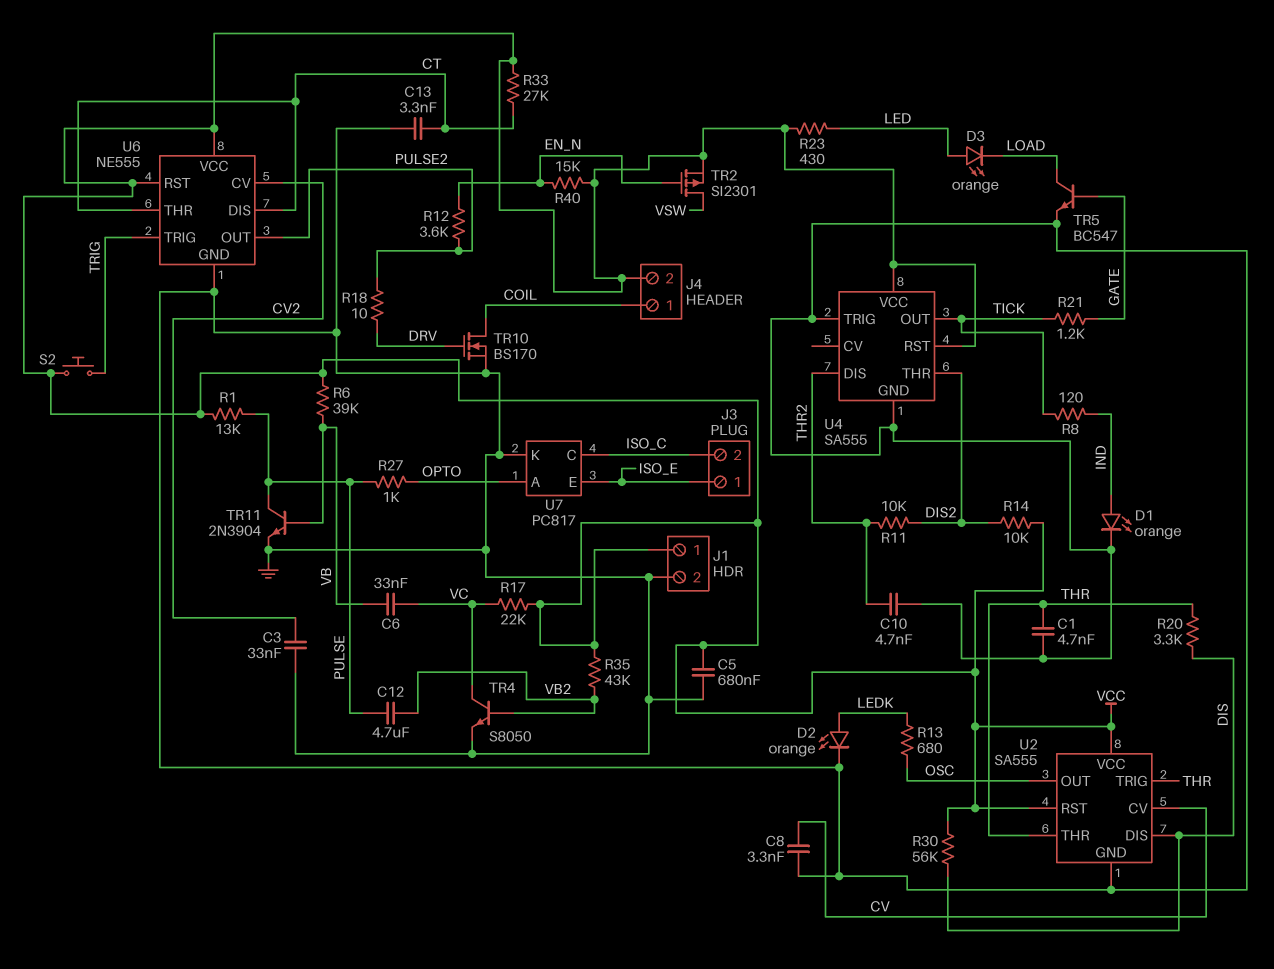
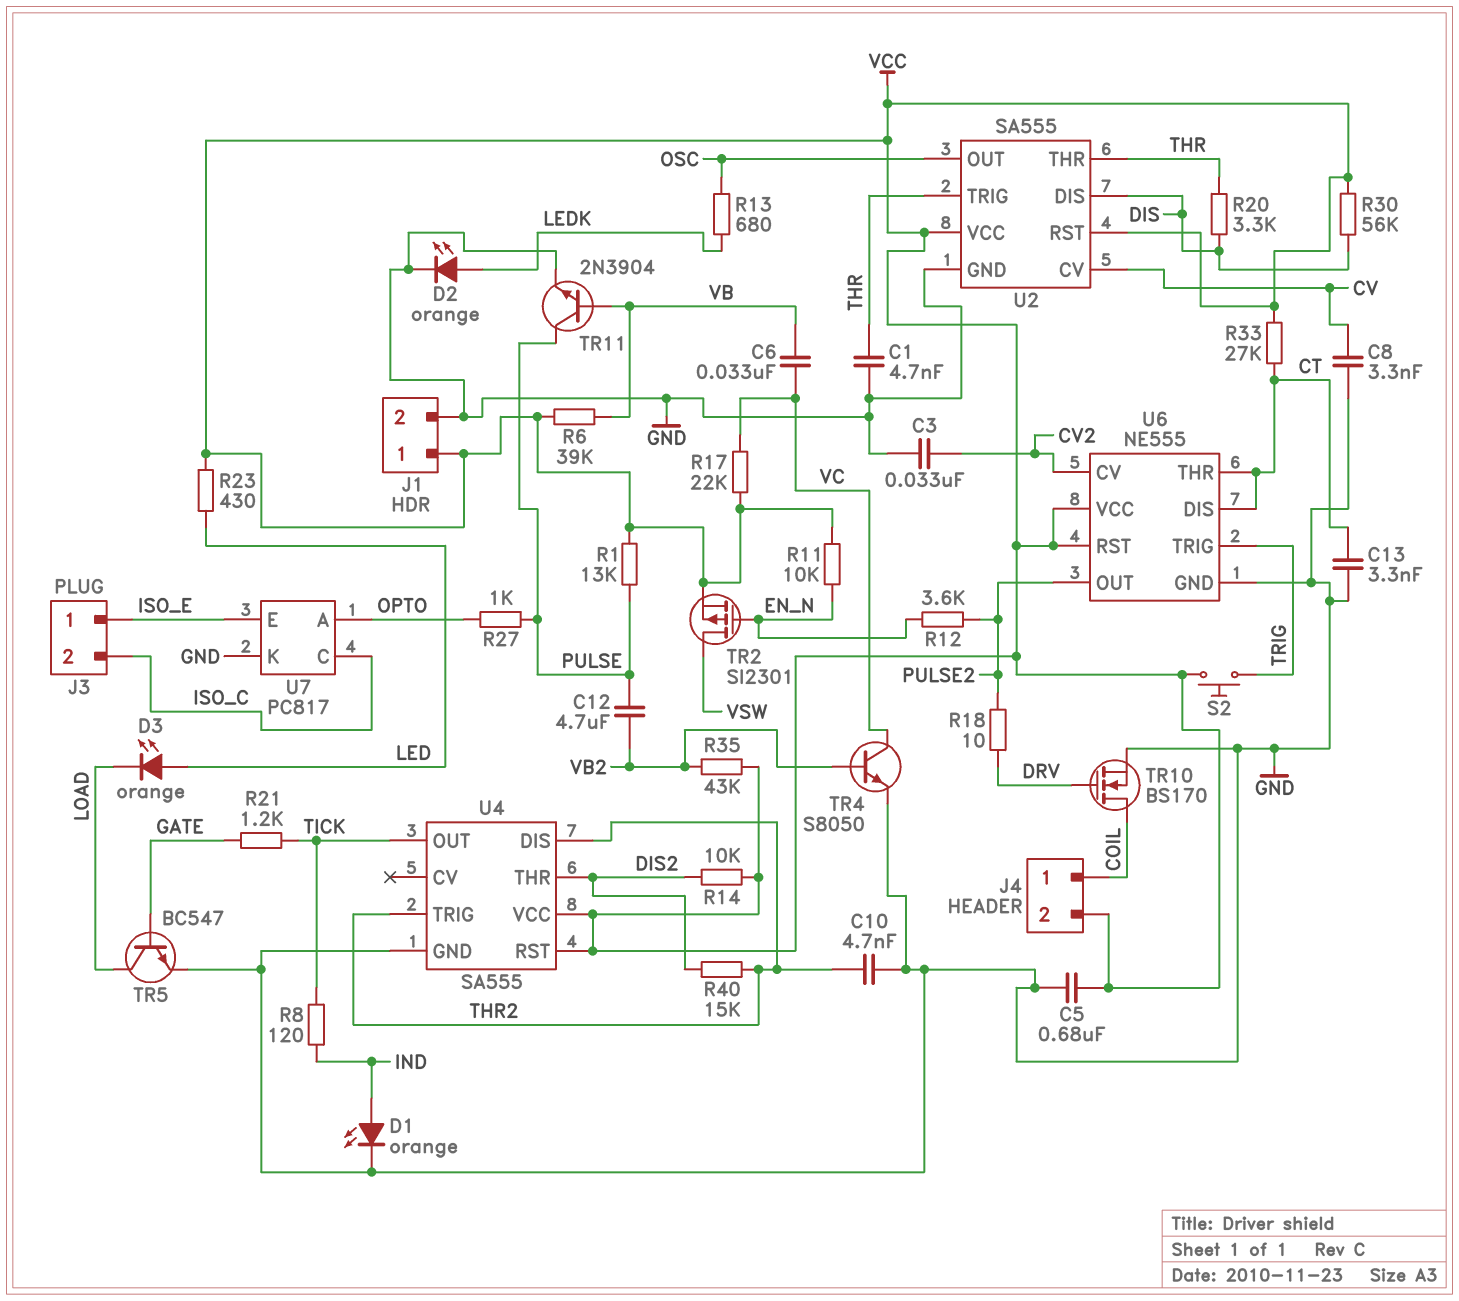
R11: 10k (DIS2, THR2) -> 10k (EN_N, VCC)
R40: 15k (EN_N, VCC) -> 15k (DIS2, THR2)
U4 pin TRIG: GND -> THR2

